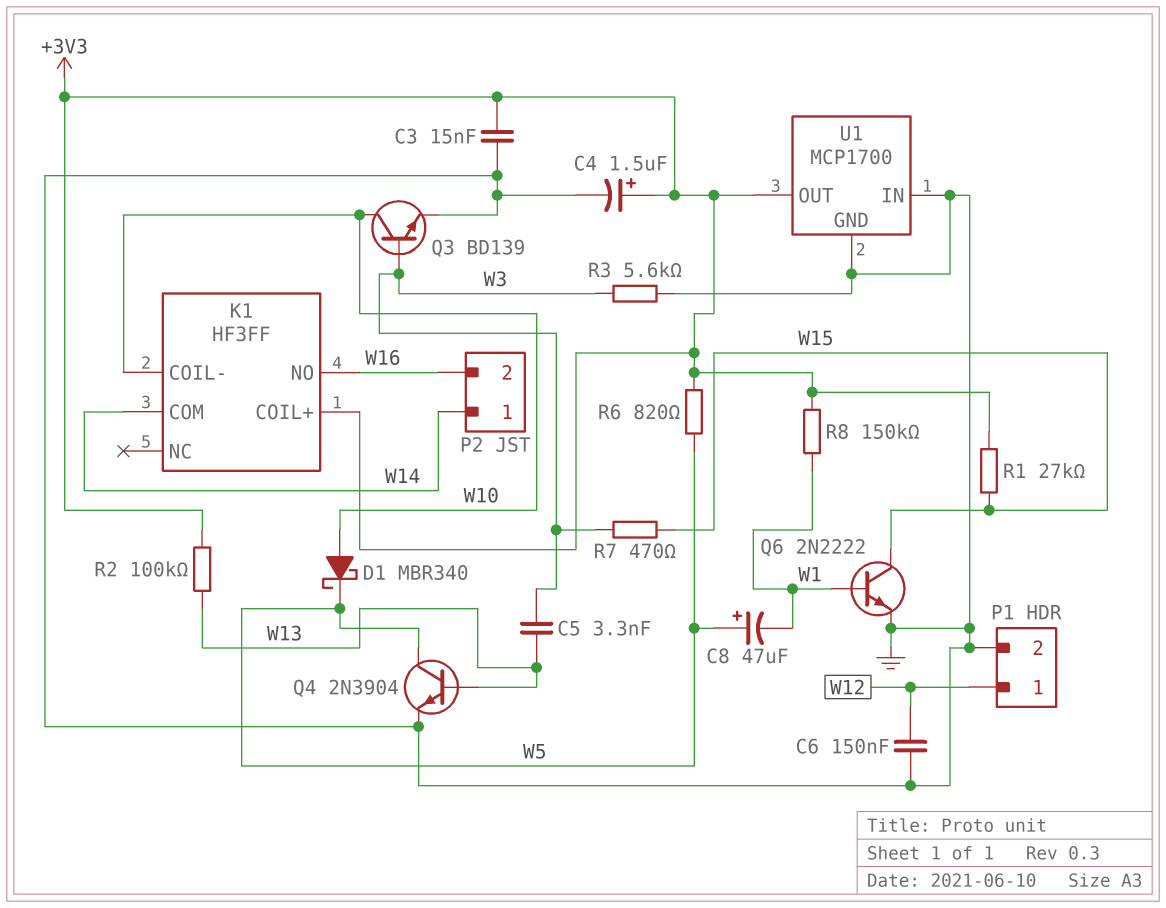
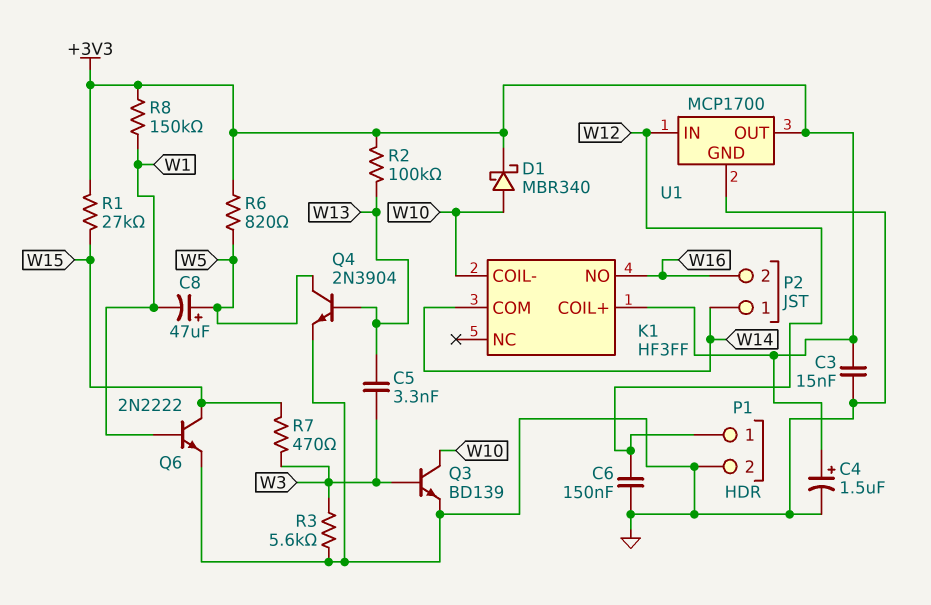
D1: schottky MBR340 (A W10, K W5) -> schottky MBR340 (A W10, K +3V3)
U1 pin IN: GND -> W12

